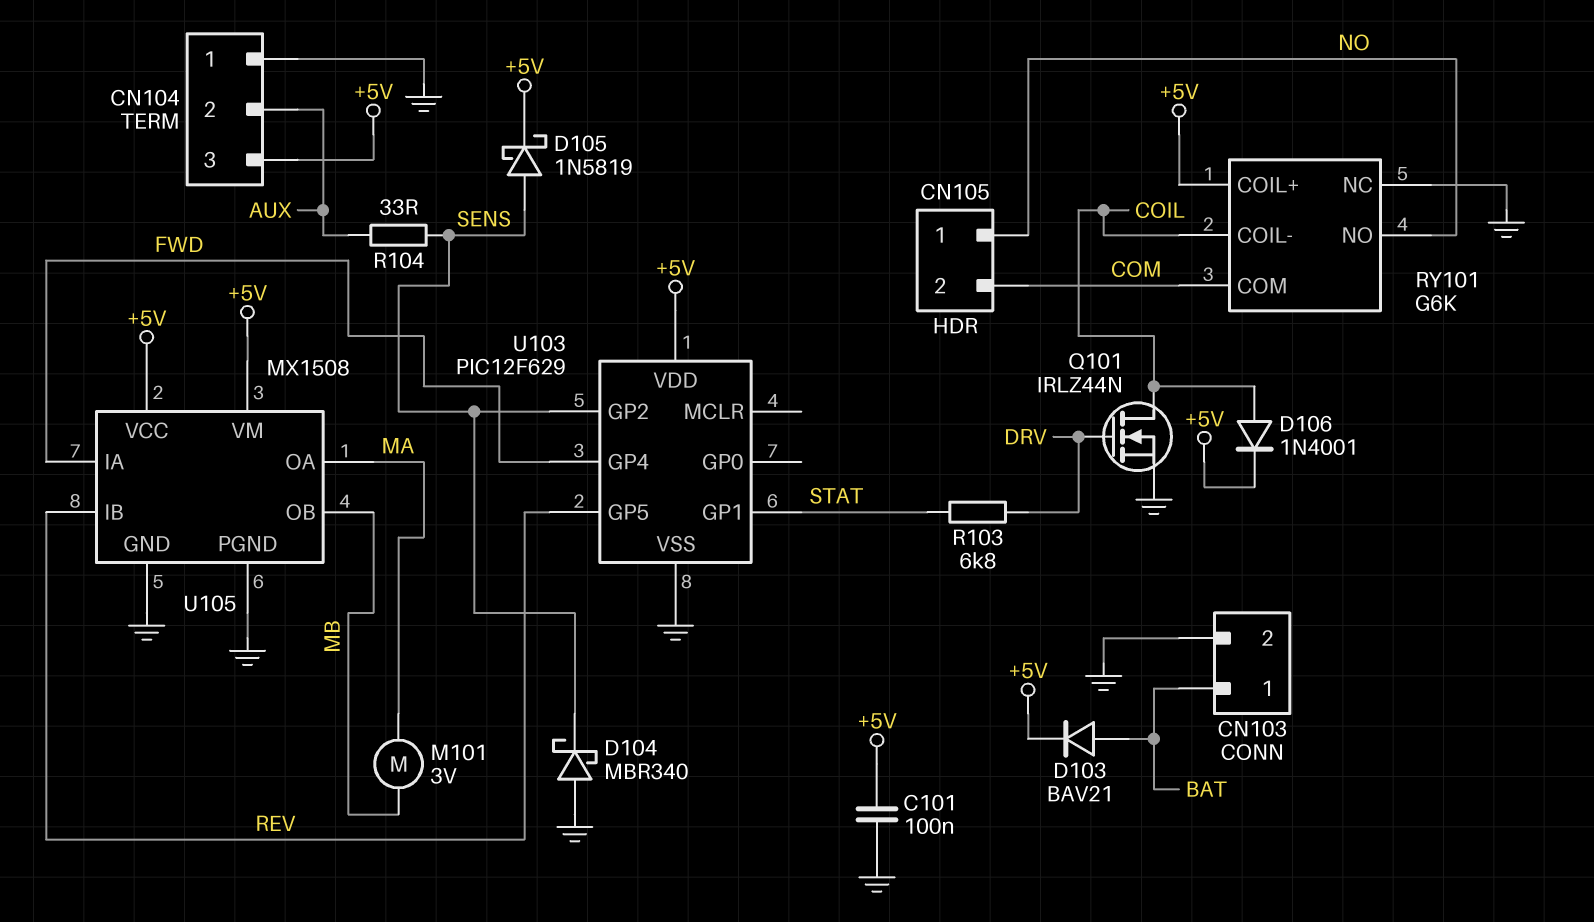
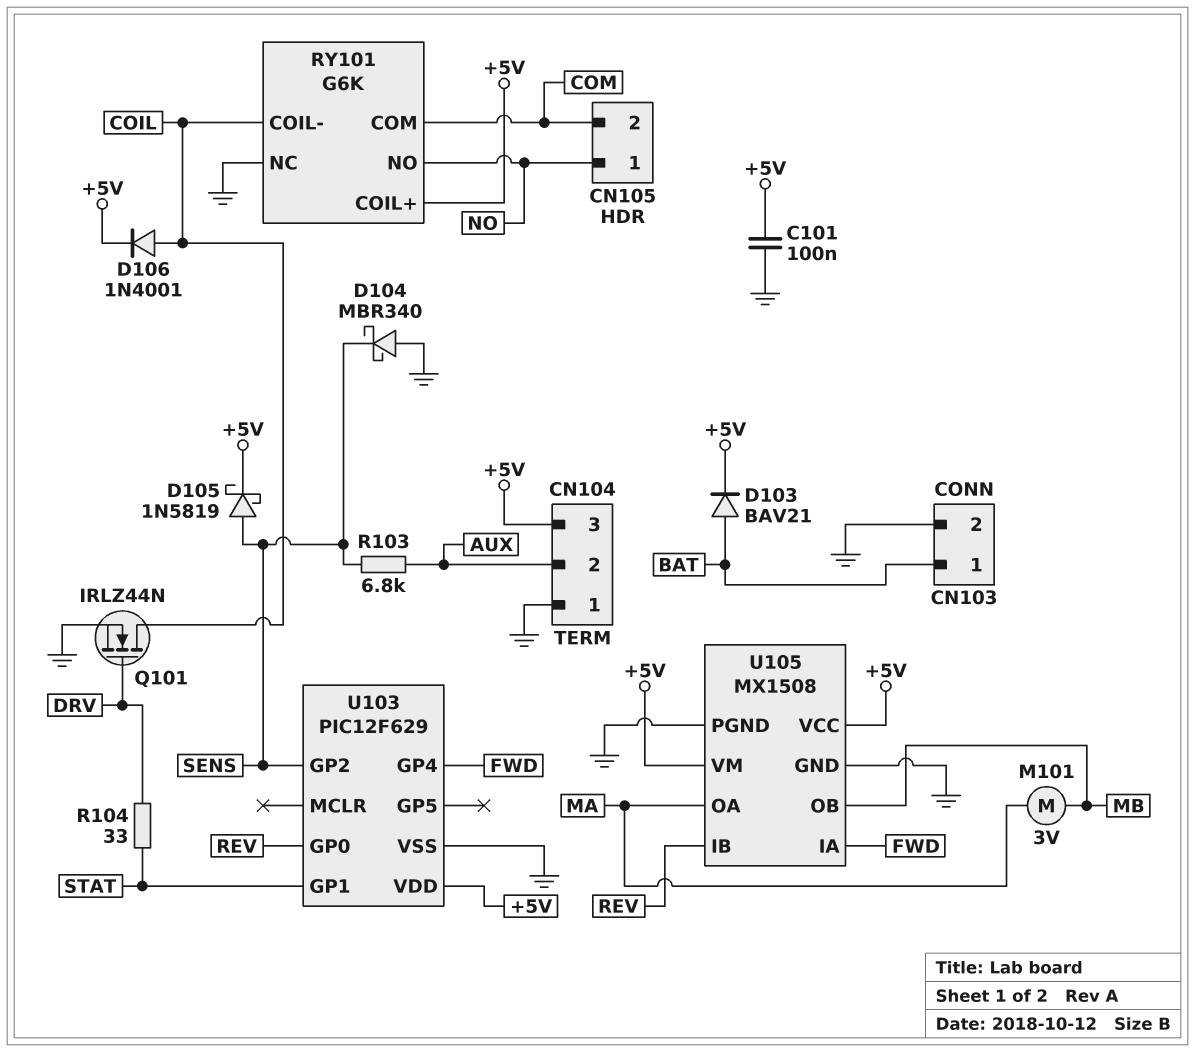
R103: 6.8k (DRV, STAT) -> 6.8k (AUX, SENS)
R104: 33 (AUX, SENS) -> 33 (DRV, STAT)
U103 pin GP0: none -> REV
U103 pin GP5: REV -> none

